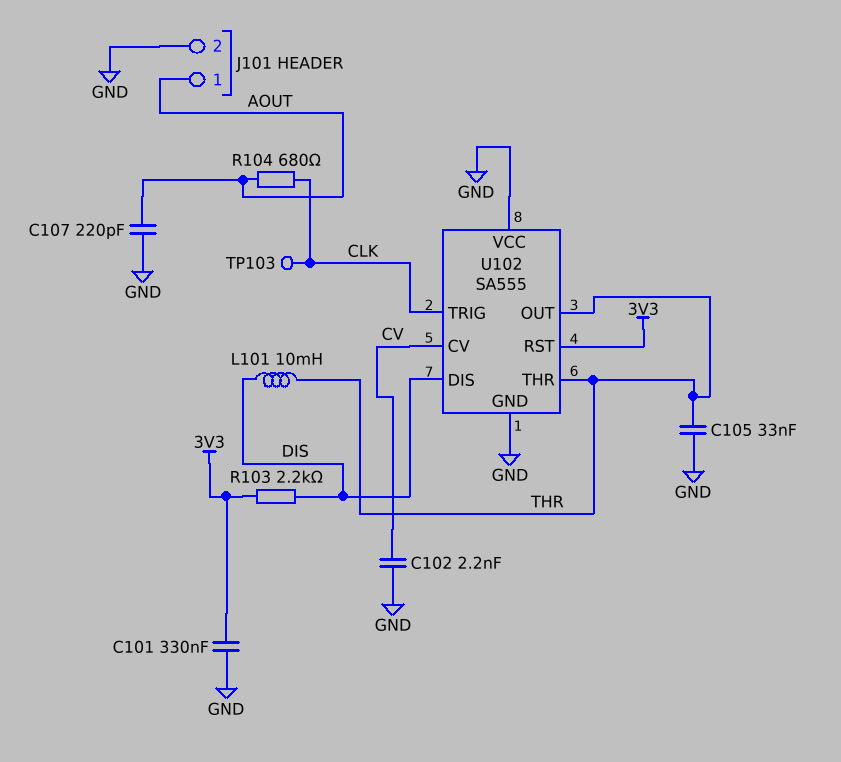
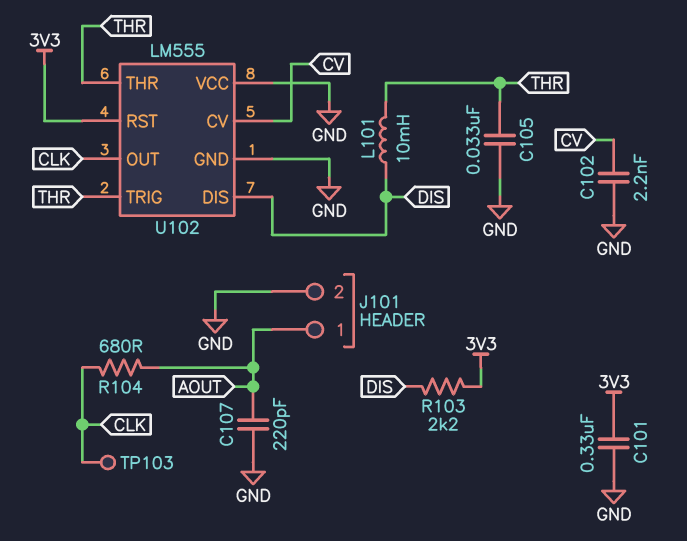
U102: SA555 -> LM555
U102 pin OUT: THR -> CLK
U102 pin TRIG: CLK -> THR

